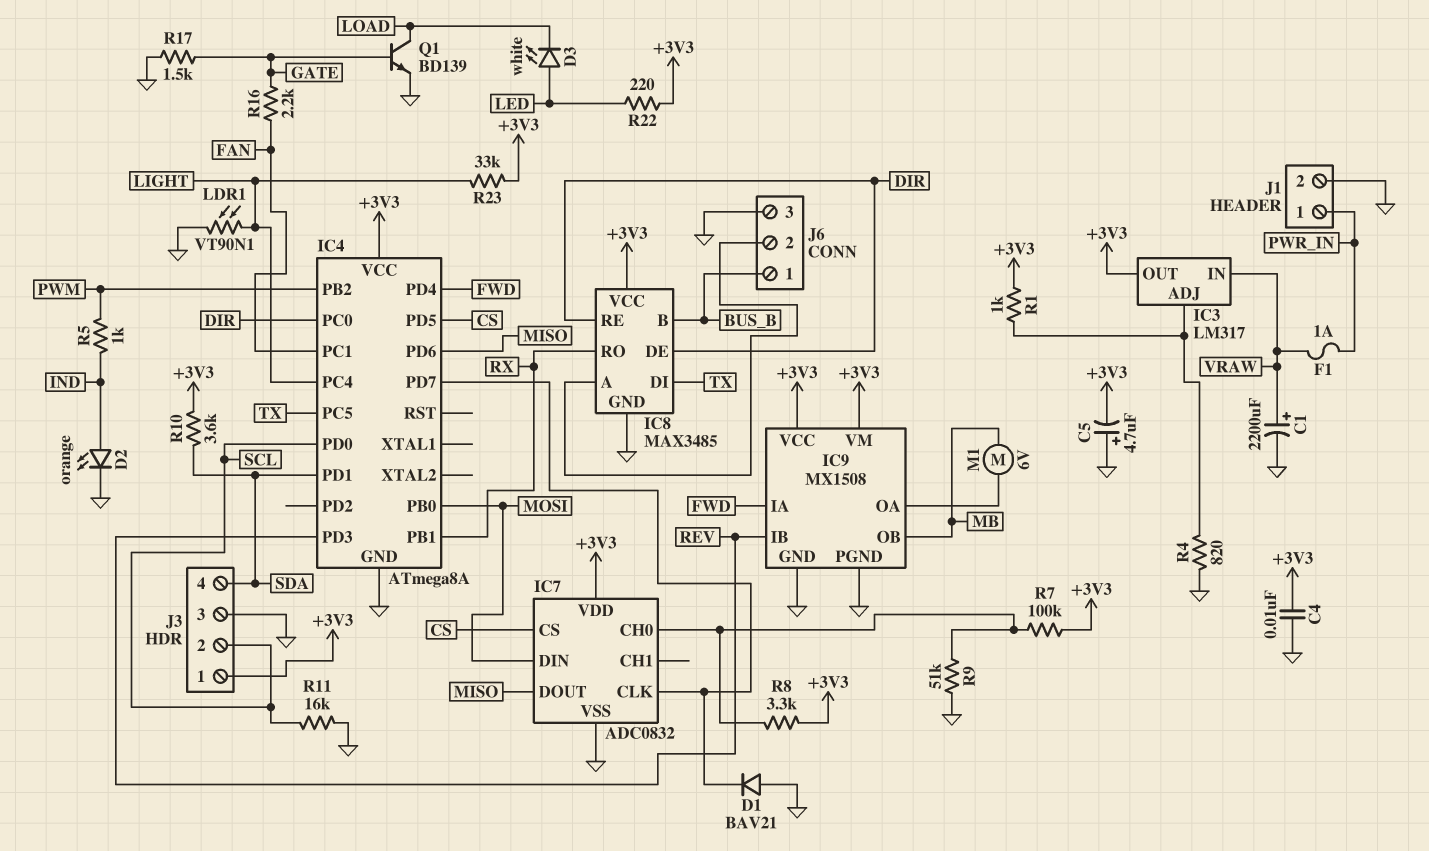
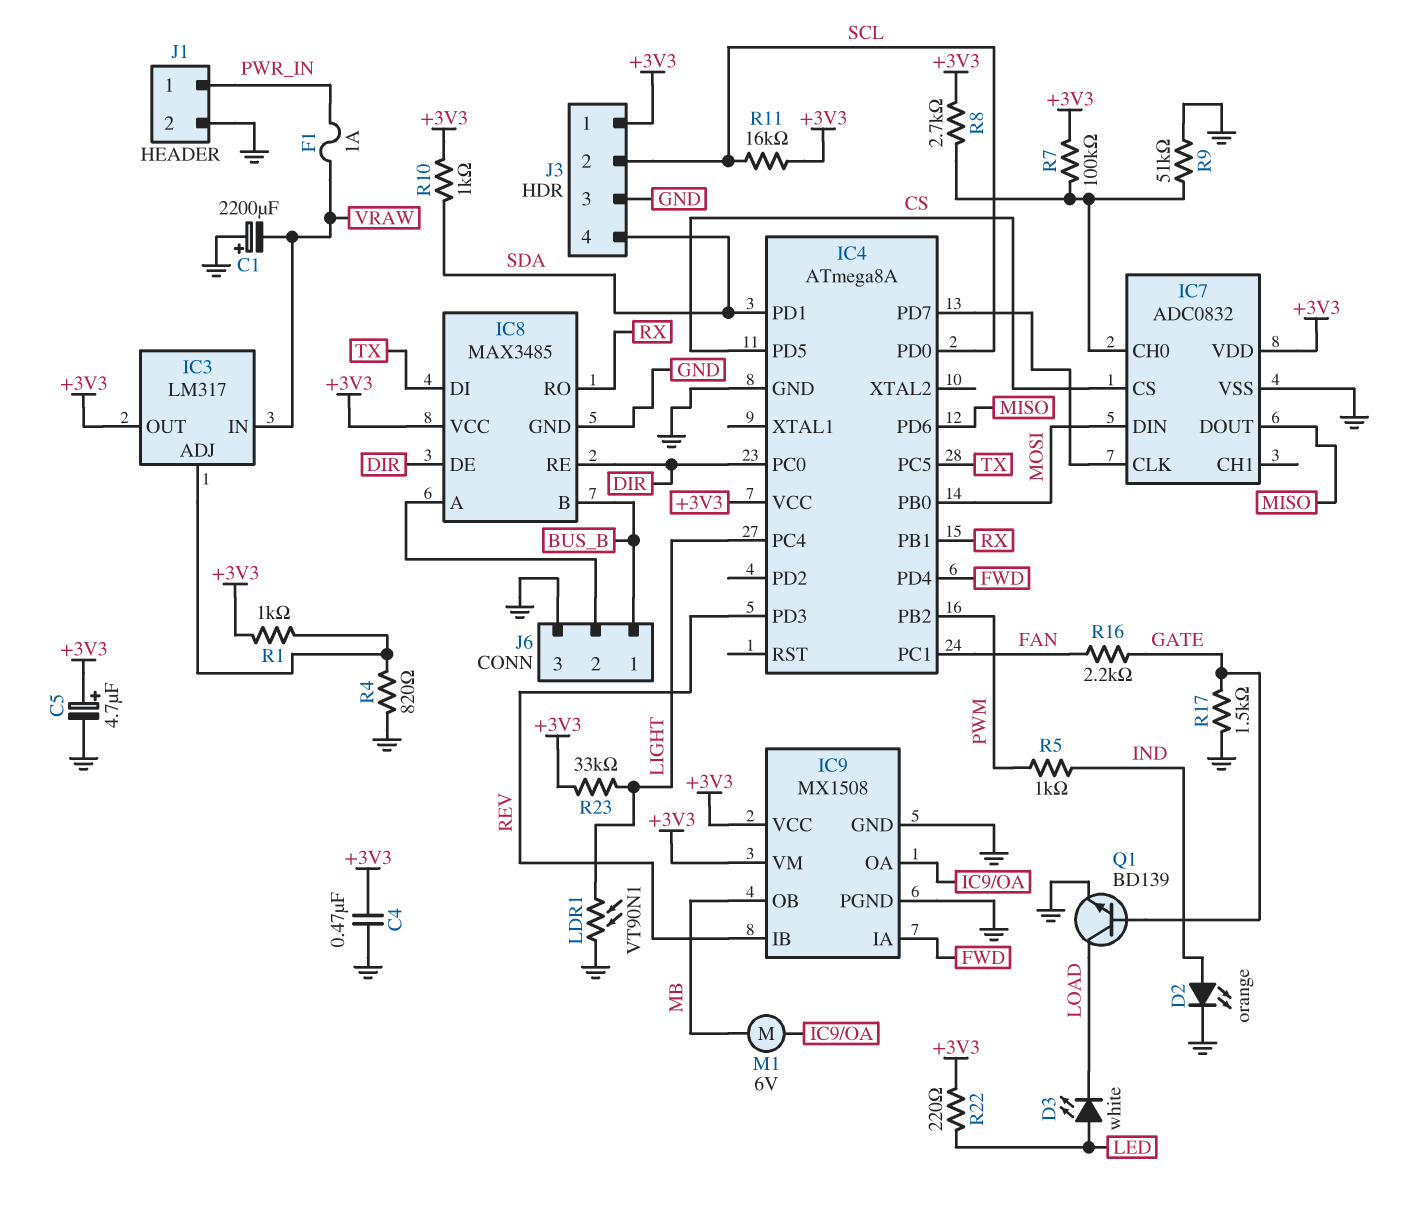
C1: 2200uF (plus VRAW, minus GND) -> 2200uF (plus GND, minus VRAW)
C4: 10nF (+3V3, GND) -> 470nF (+3V3, GND)
C5: 4.7uF (plus GND, minus +3V3) -> 4.7uF (plus +3V3, minus GND)
D1: diode BAV21 (A GND, K IC4/PD7) -> none
R8: 3.3k (+3V3, IC7/CH0) -> 2.7k (+3V3, IC7/CH0)
R10: 3.6k (+3V3, SDA) -> 1k (+3V3, SDA)
R11: 16k (GND, SCL) -> 16k (+3V3, SCL)

